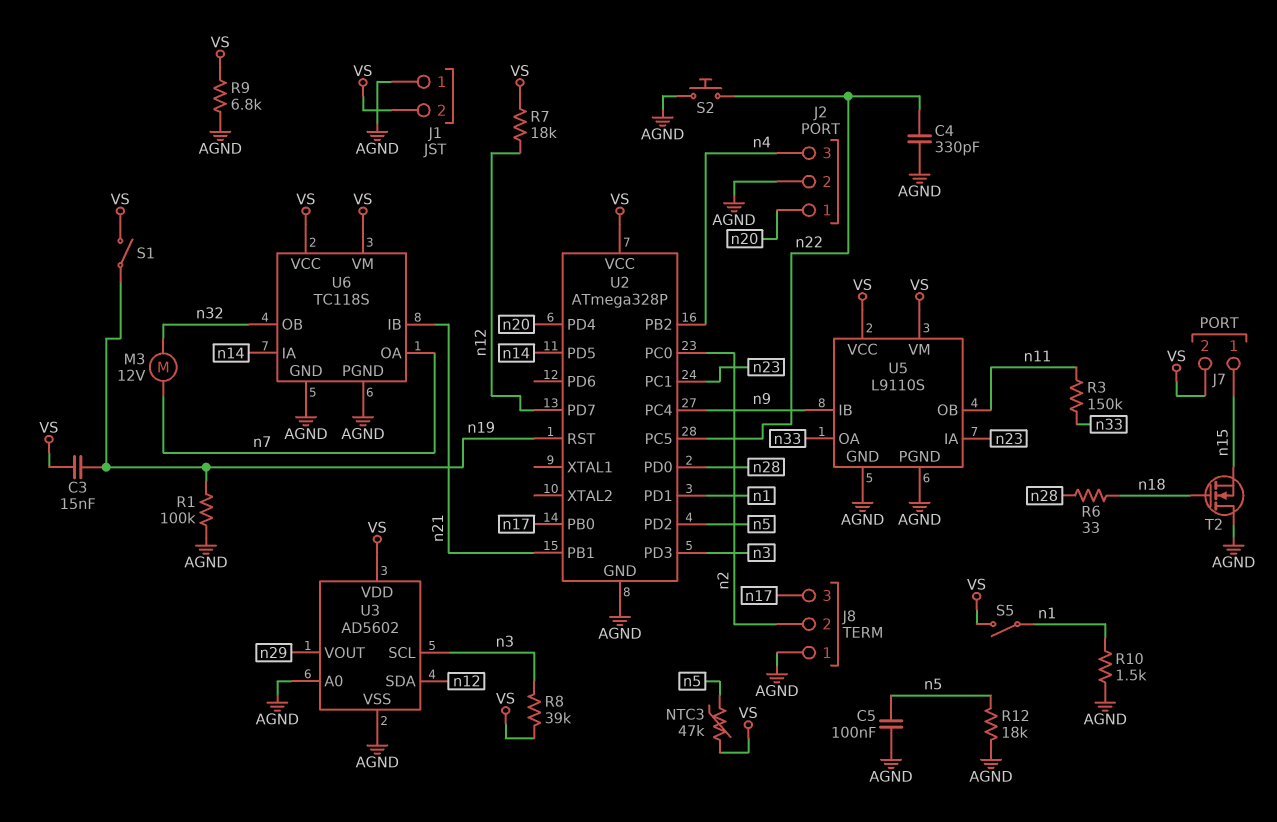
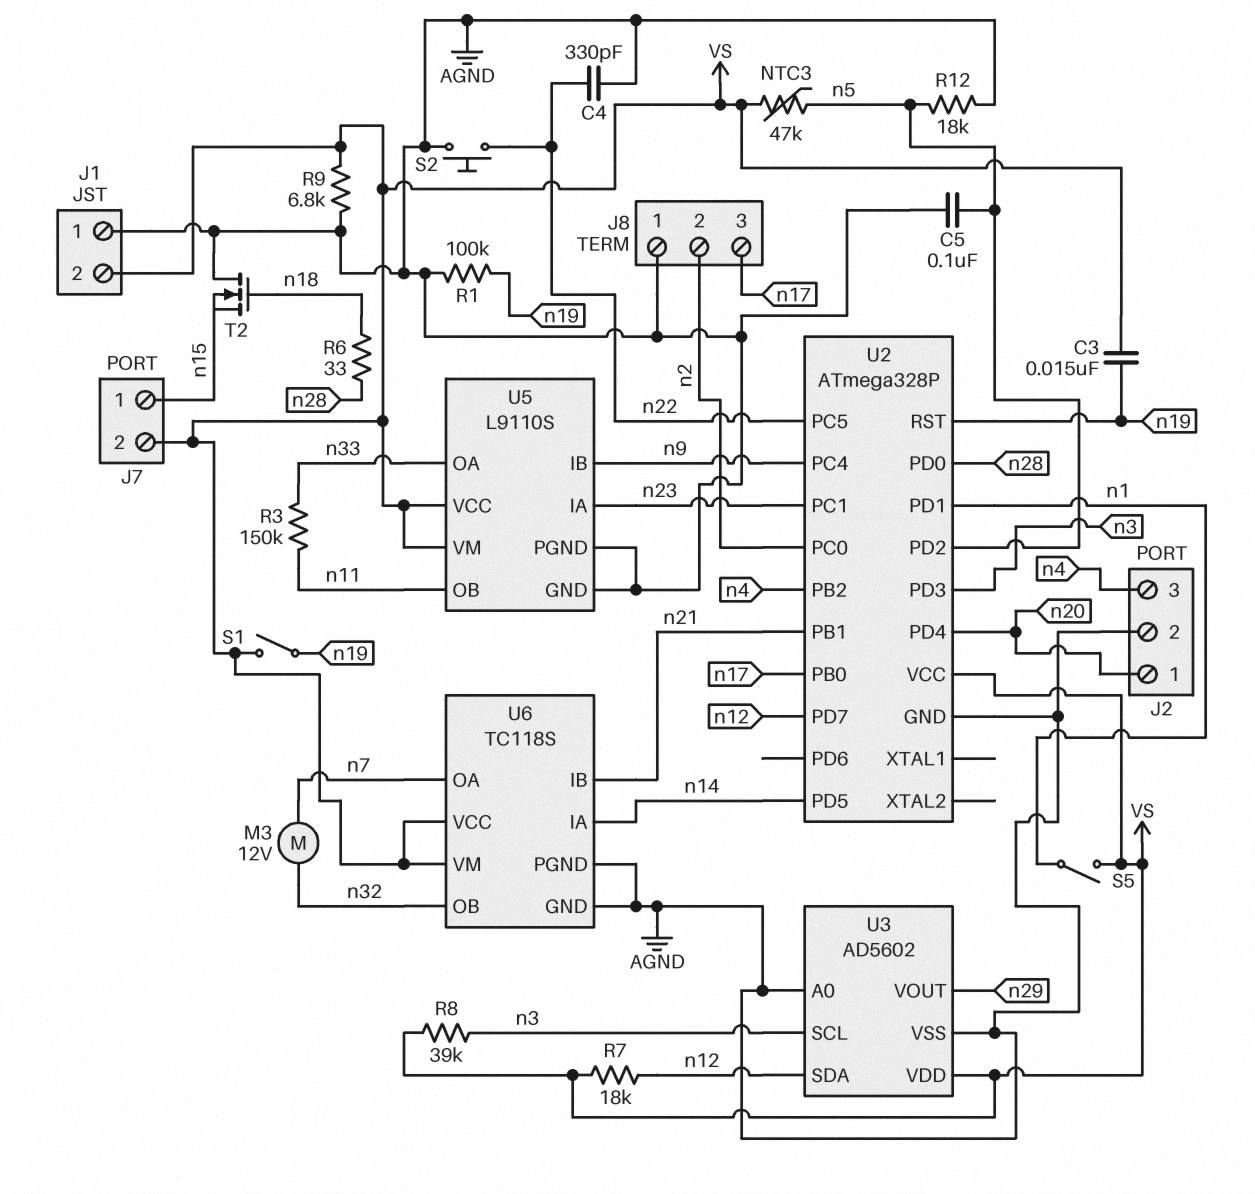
R10: 1.5k (AGND, n1) -> none

